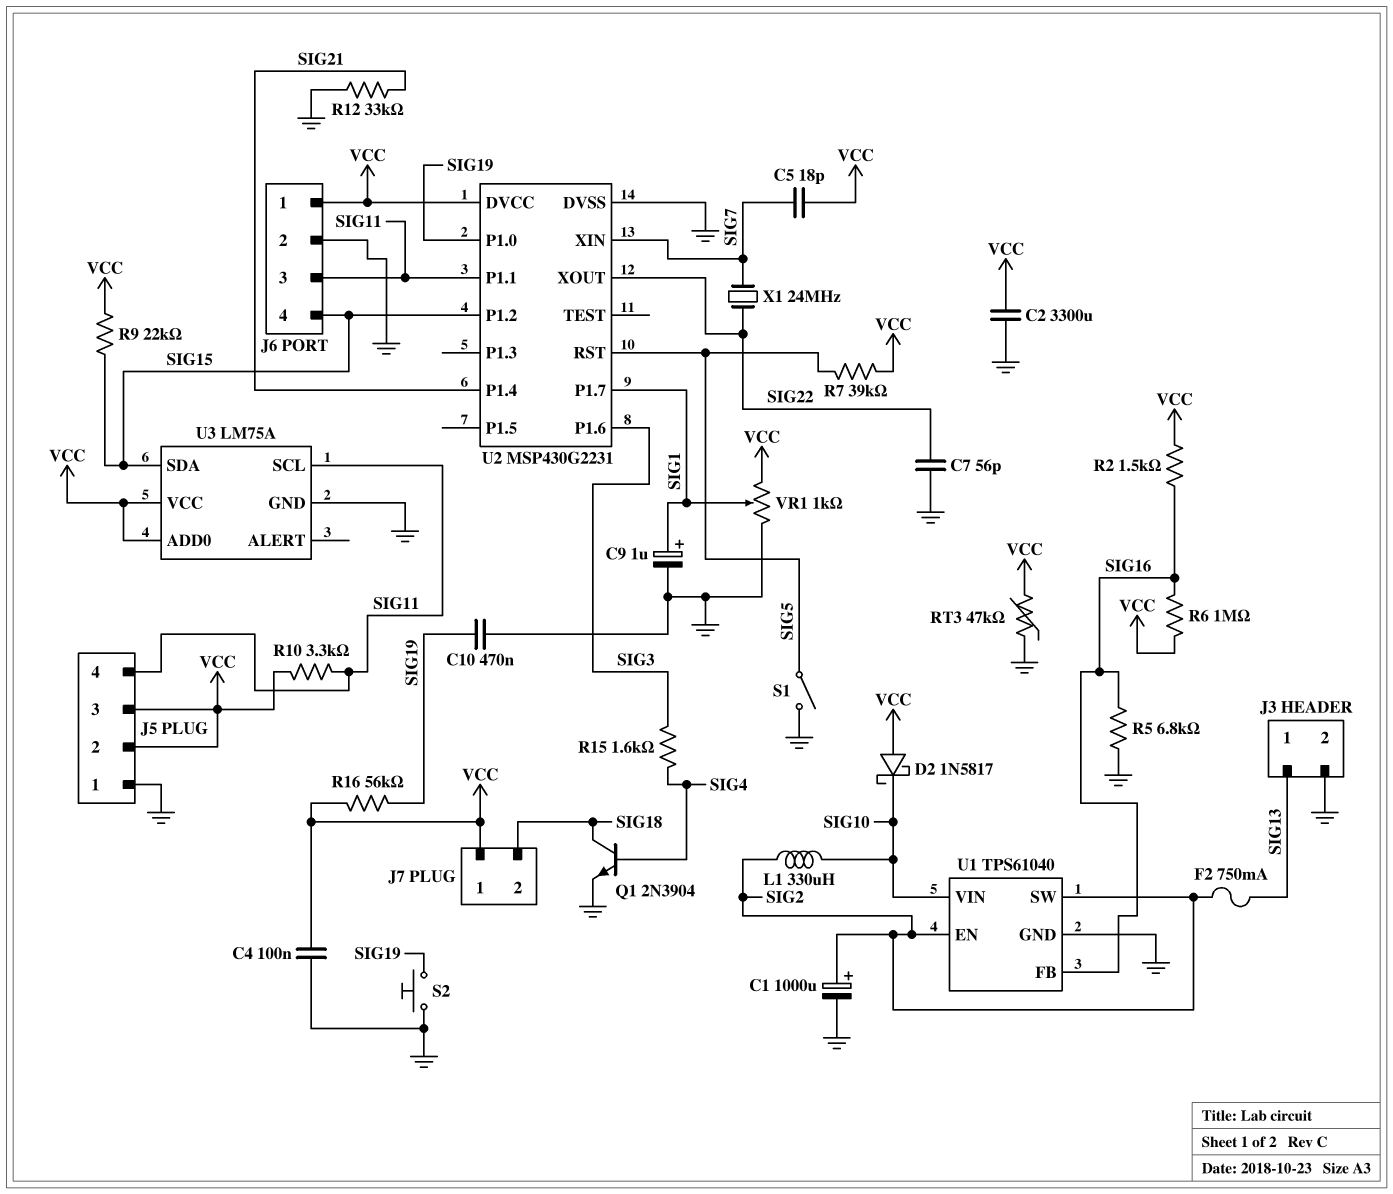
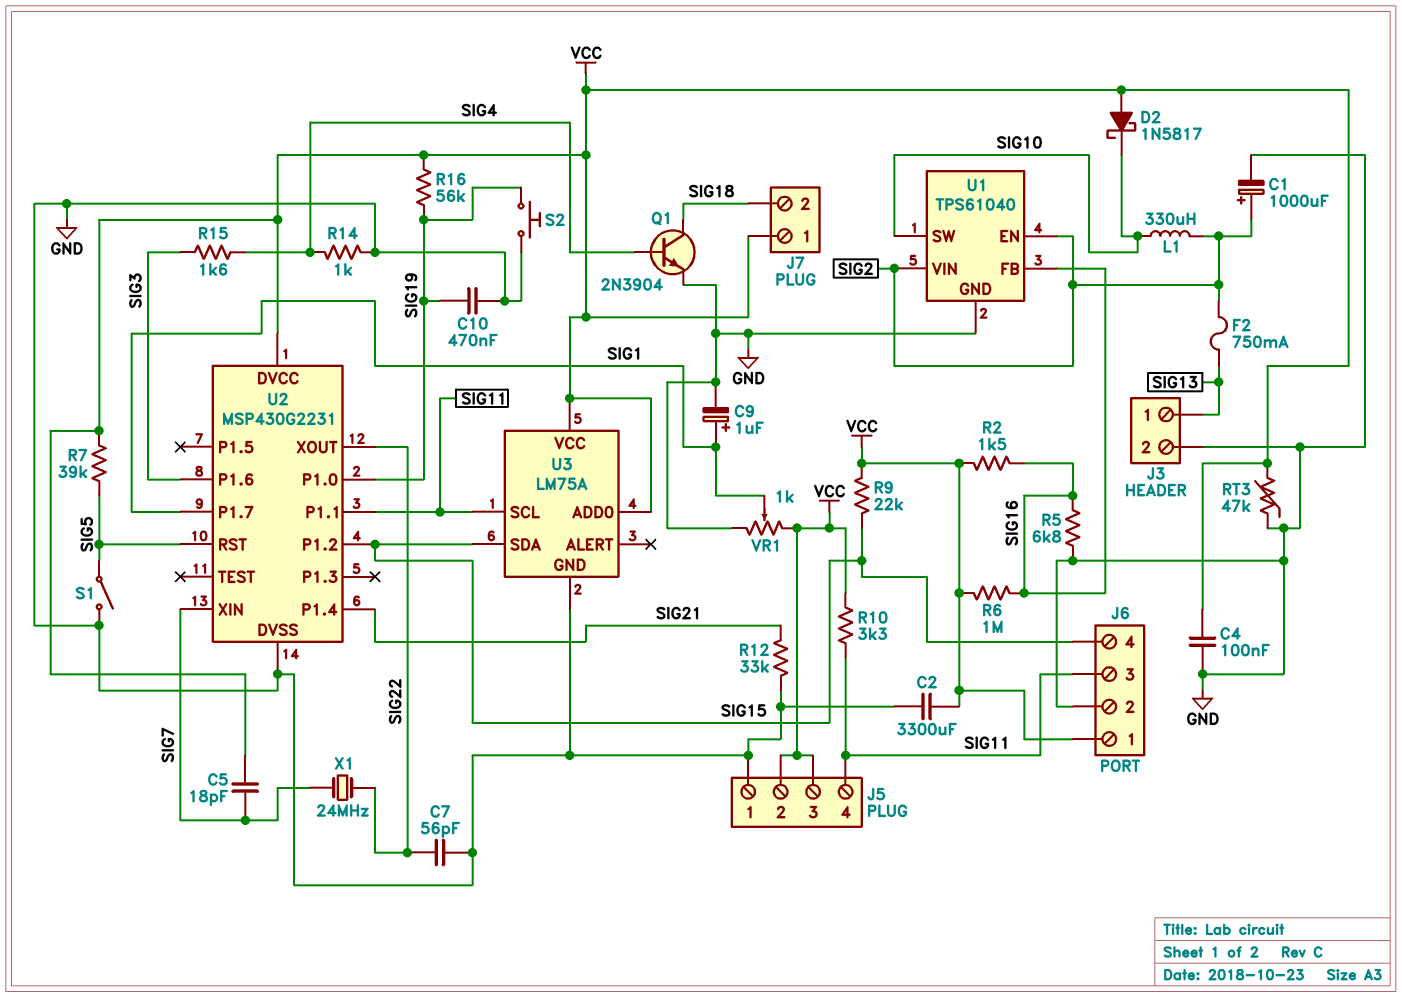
R14: none -> 1k (GND, SIG4)
U1 pin SW: SIG2 -> SIG10
U1 pin VIN: SIG10 -> SIG2

